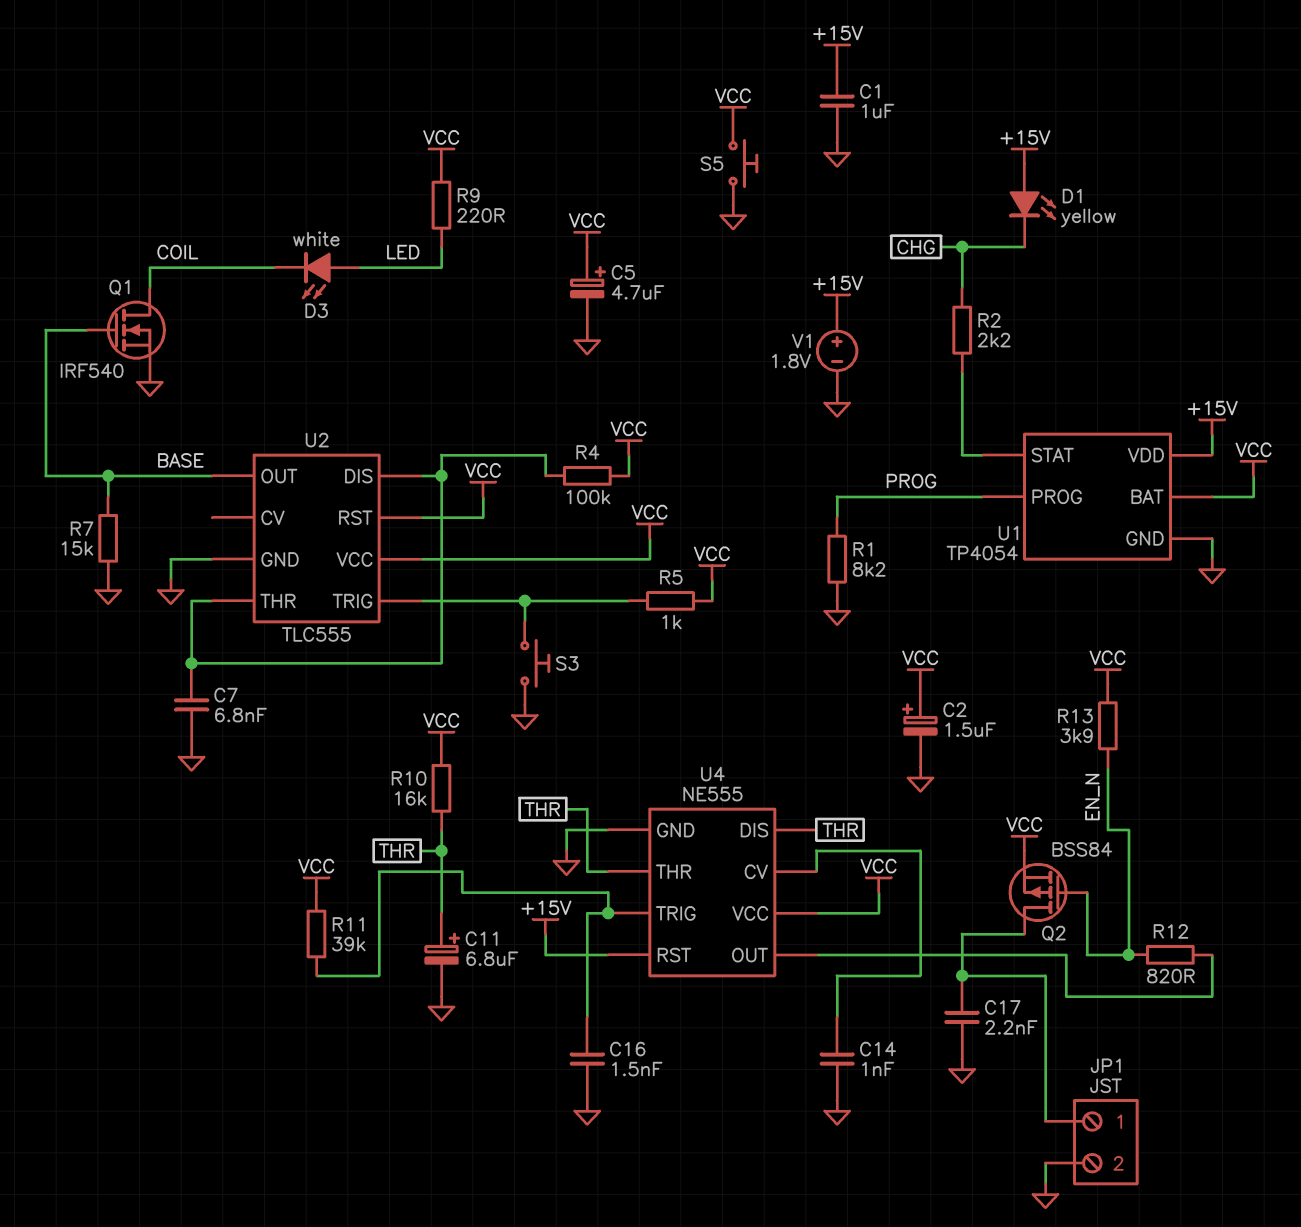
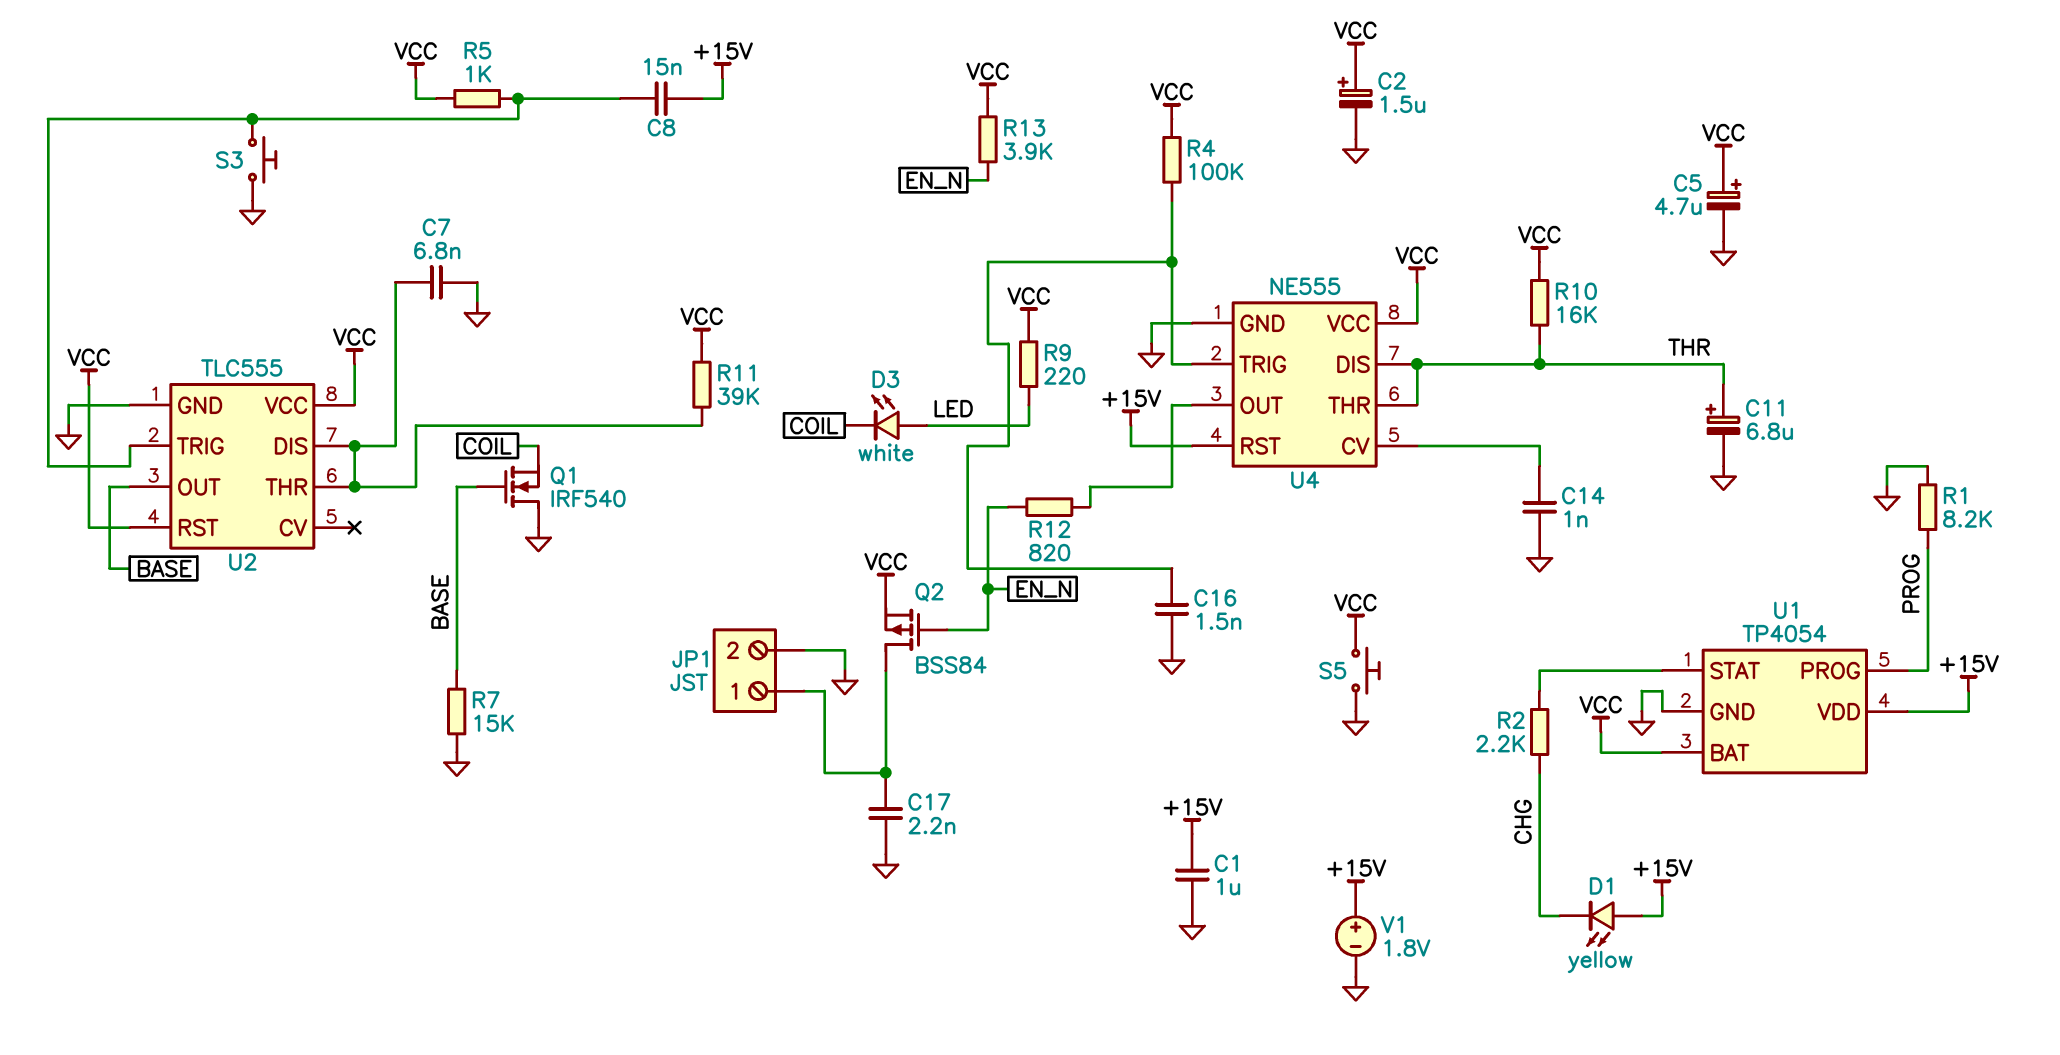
C8: none -> 15nF (+15V, U2/TRIG)
Q1: NMOS IRF540 (G BASE, D COIL, S GND) -> NMOS IRF540 (G BASE, D GND, S COIL)
R4: 100k (U2/DIS, VCC) -> 100k (U4/TRIG, VCC)
R11: 39k (U4/TRIG, VCC) -> 39k (U2/DIS, VCC)

